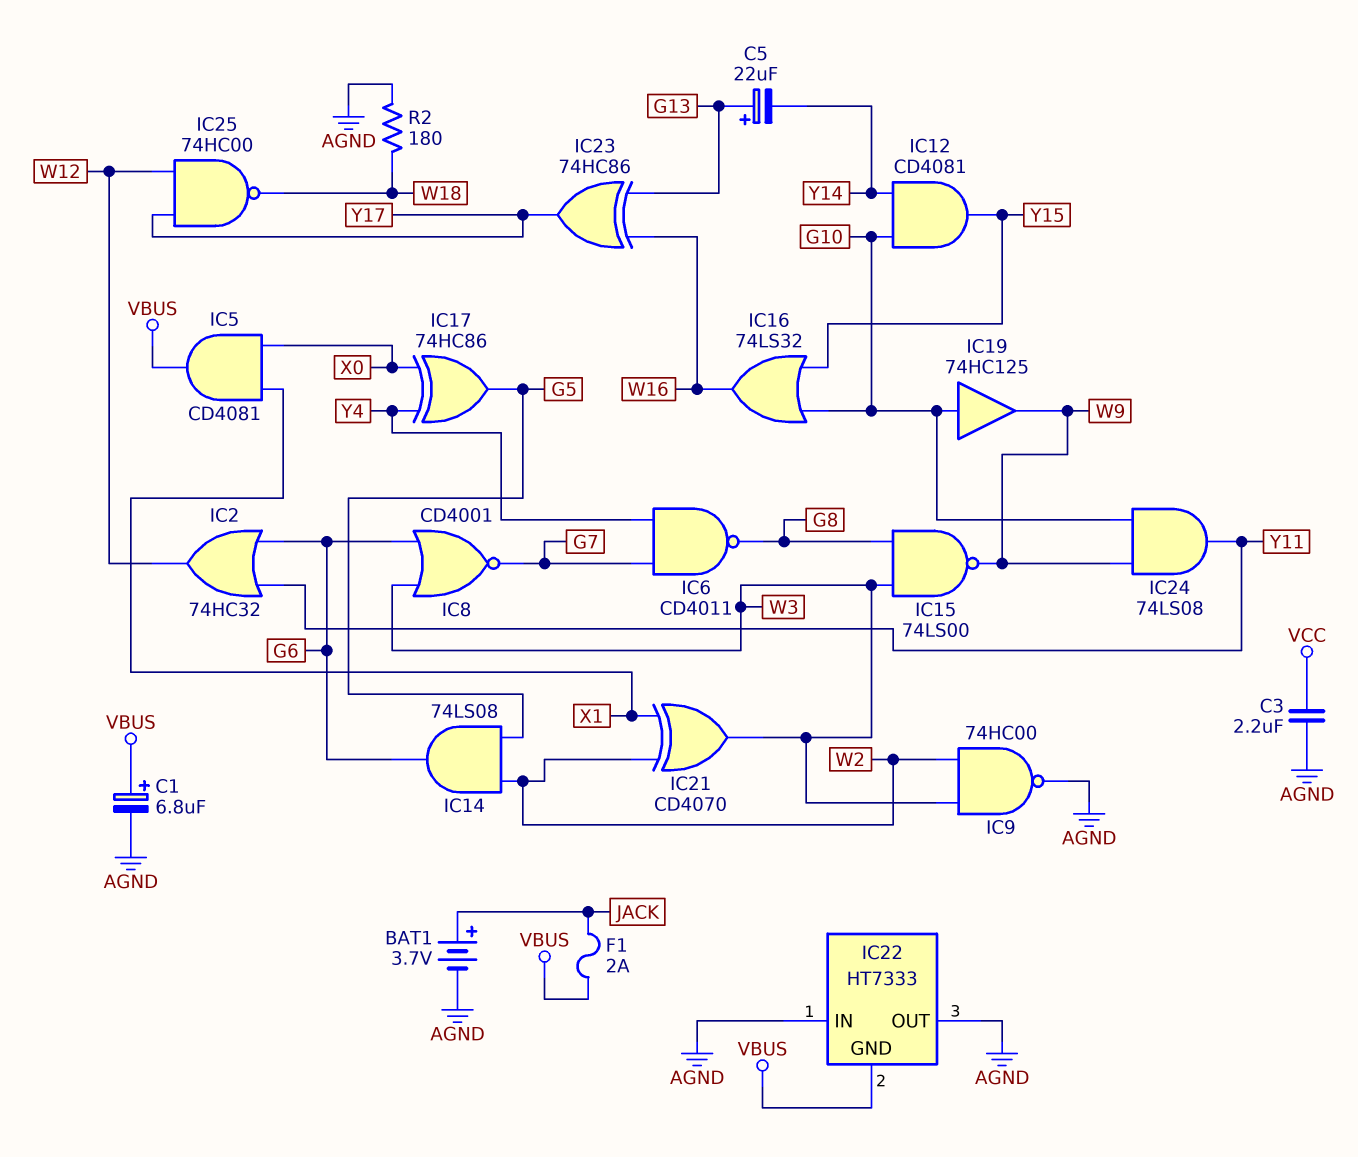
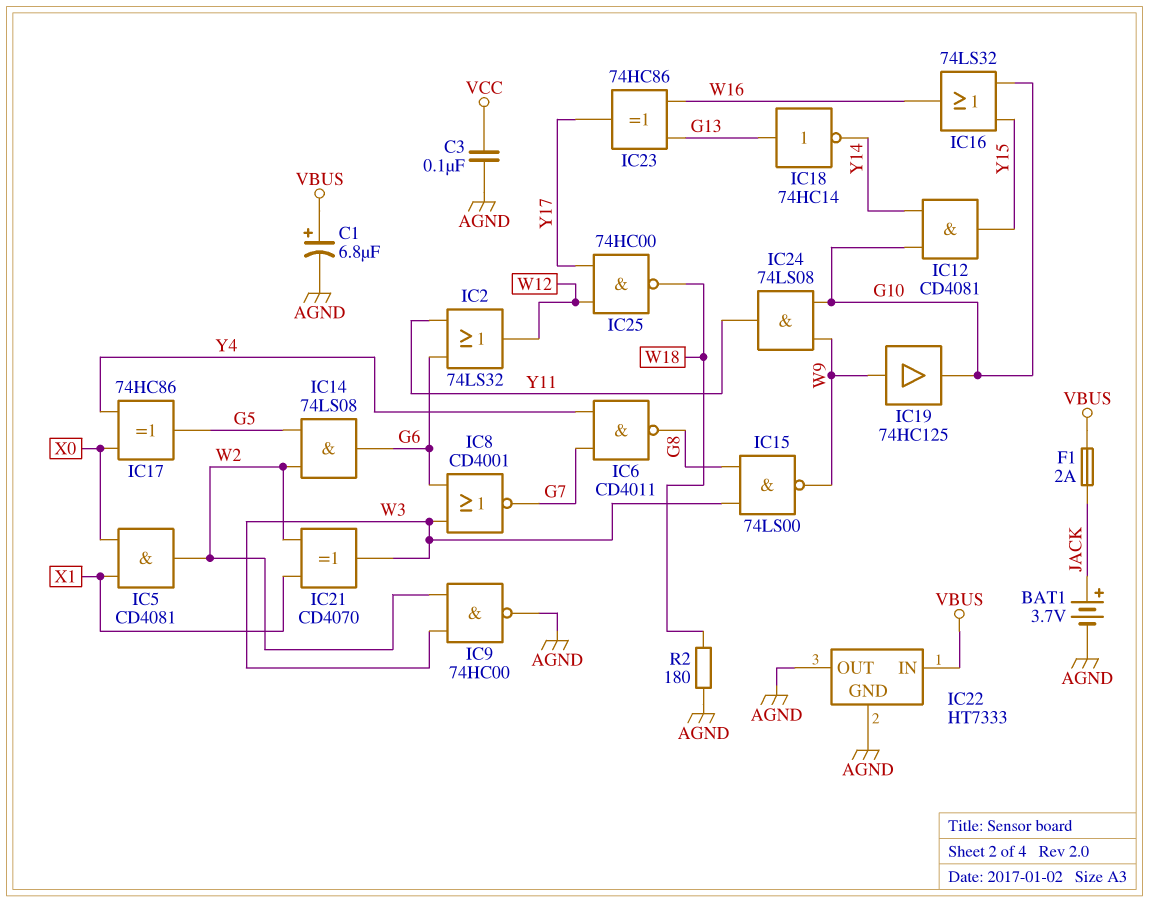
C3: 2.2uF (AGND, VCC) -> 100nF (AGND, VCC)
C5: 22uF (plus G13, minus Y14) -> none
IC2: OR 74HC32 (in G6, in Y11, out W12) -> OR 74LS32 (in G6, in Y11, out W12)
IC5: AND CD4081 (in X0, in X1, out VBUS) -> AND CD4081 (in X0, in X1, out W2)
IC18: none -> NOT 74HC14 (in G13, out Y14)
IC19: buffer 74HC125 (in G10, out W9) -> buffer 74HC125 (in W9, out G10)
IC22 pin GND: VBUS -> AGND
IC22 pin IN: AGND -> VBUS

